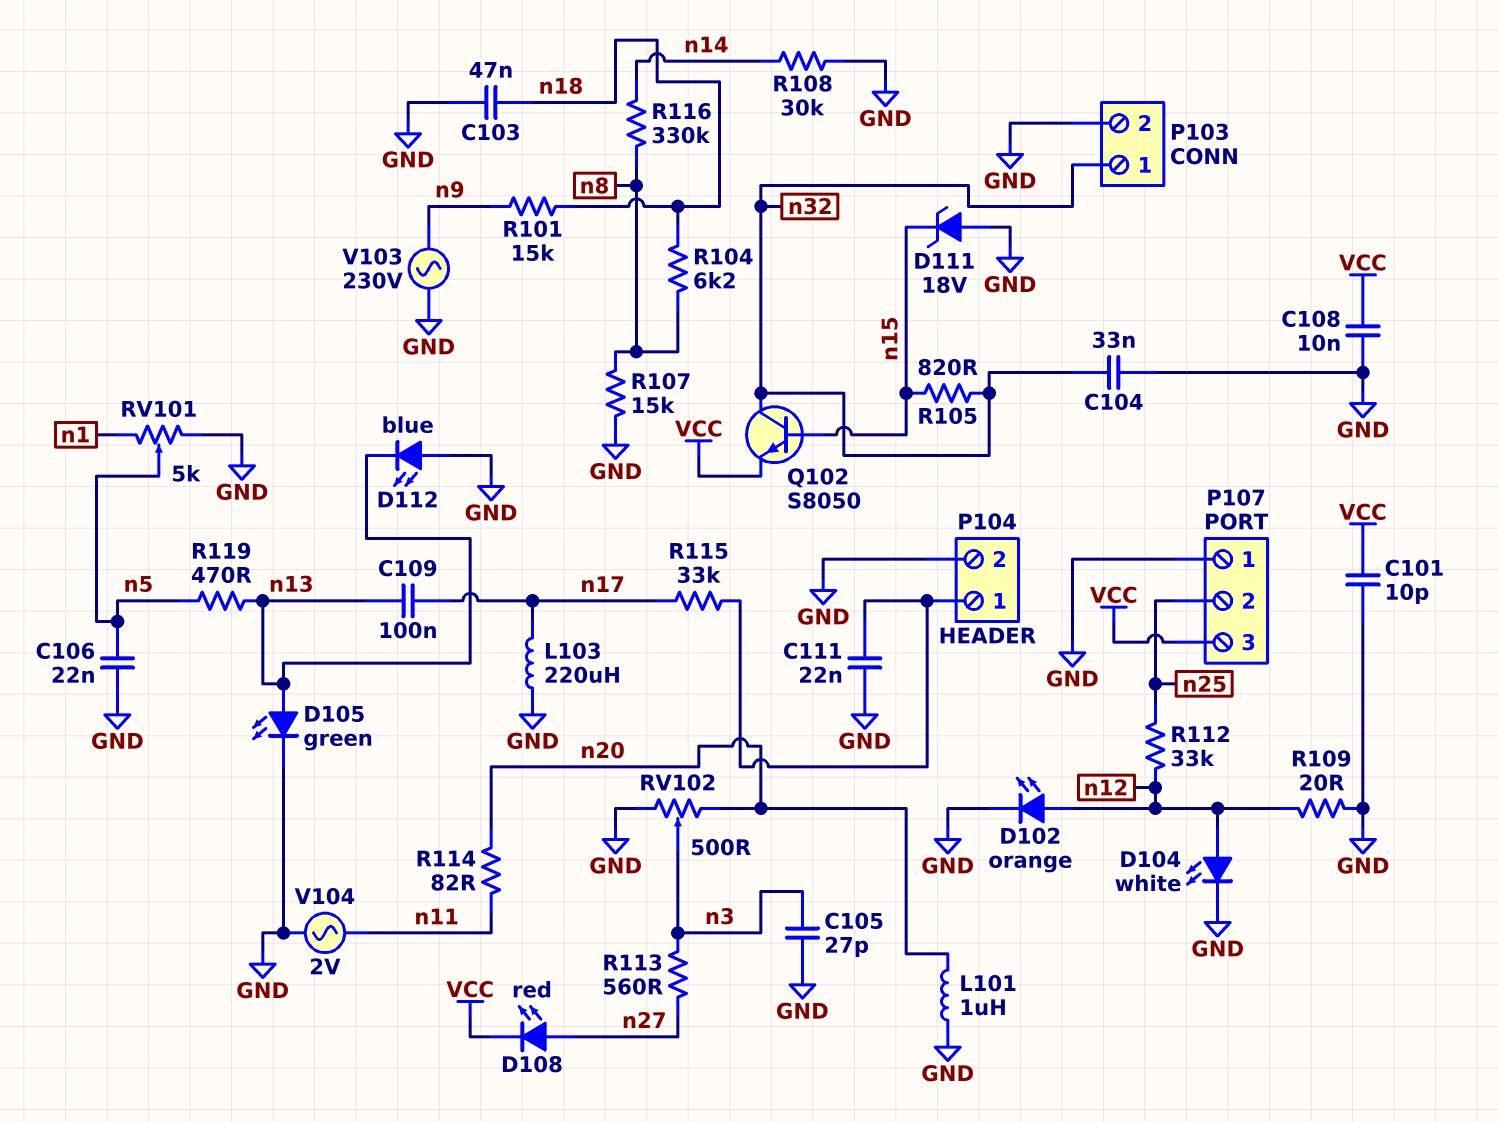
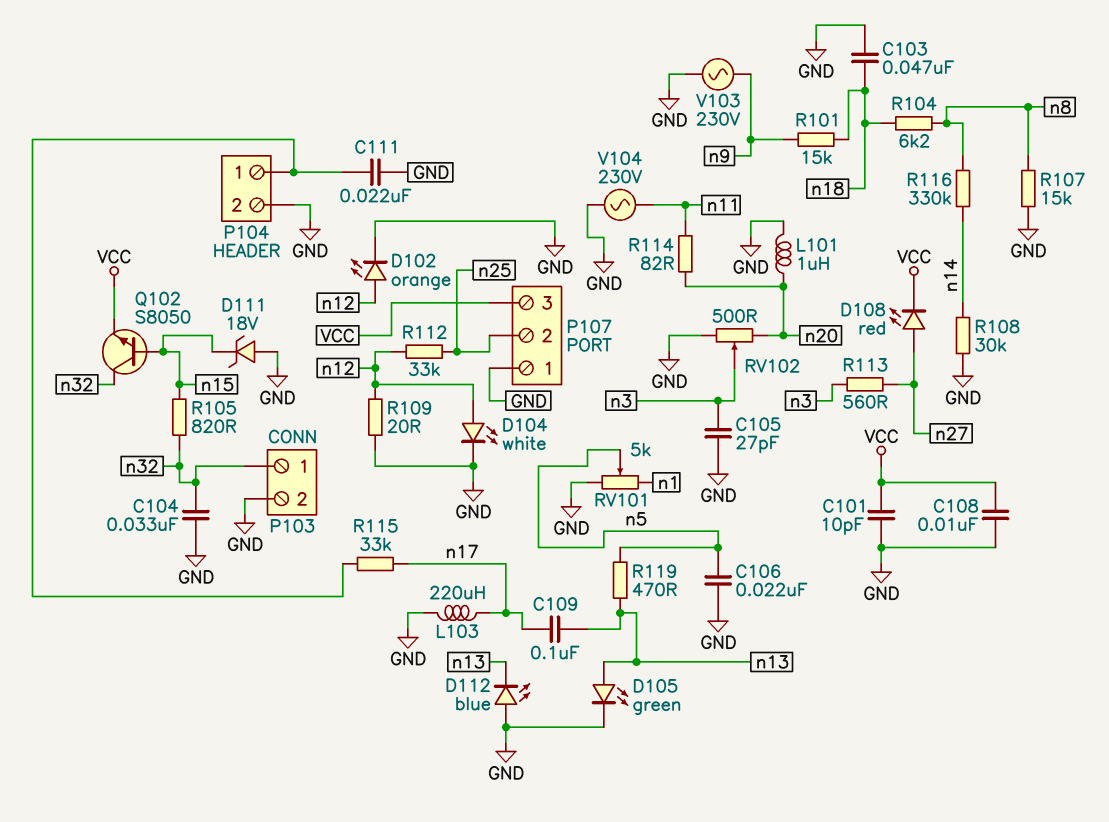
V104: AC 2V (GND, n11) -> AC 230V (GND, n11)

